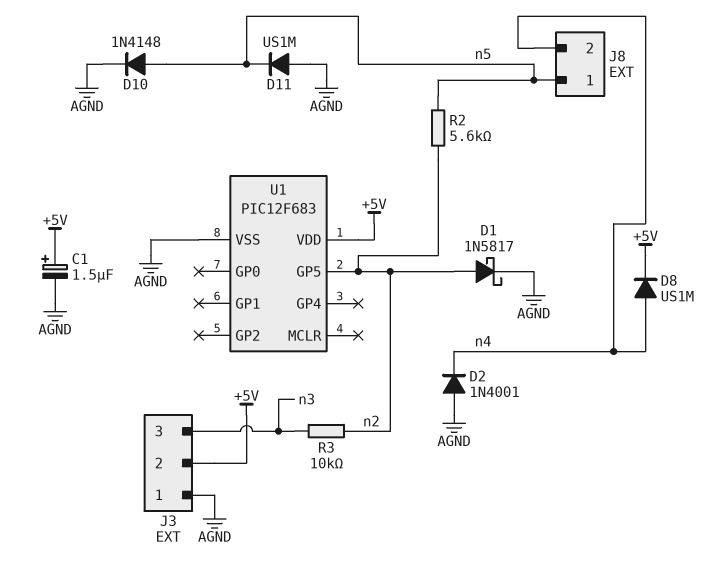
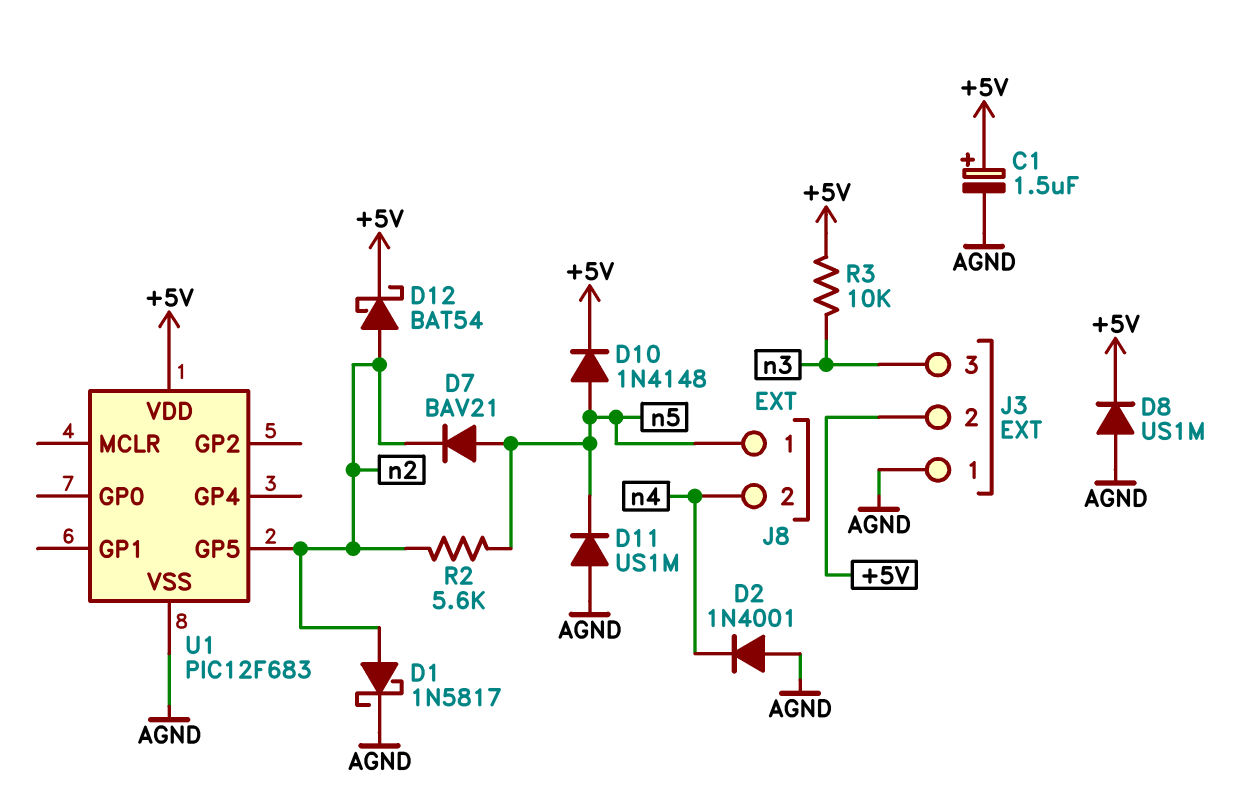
D7: none -> diode BAV21 (A n5, K n2)
D8: diode US1M (A n4, K +5V) -> diode US1M (A AGND, K +5V)
D10: diode 1N4148 (A n5, K AGND) -> diode 1N4148 (A n5, K +5V)
D12: none -> schottky BAT54 (A n2, K +5V)
R3: 10k (n2, n3) -> 10k (+5V, n3)

